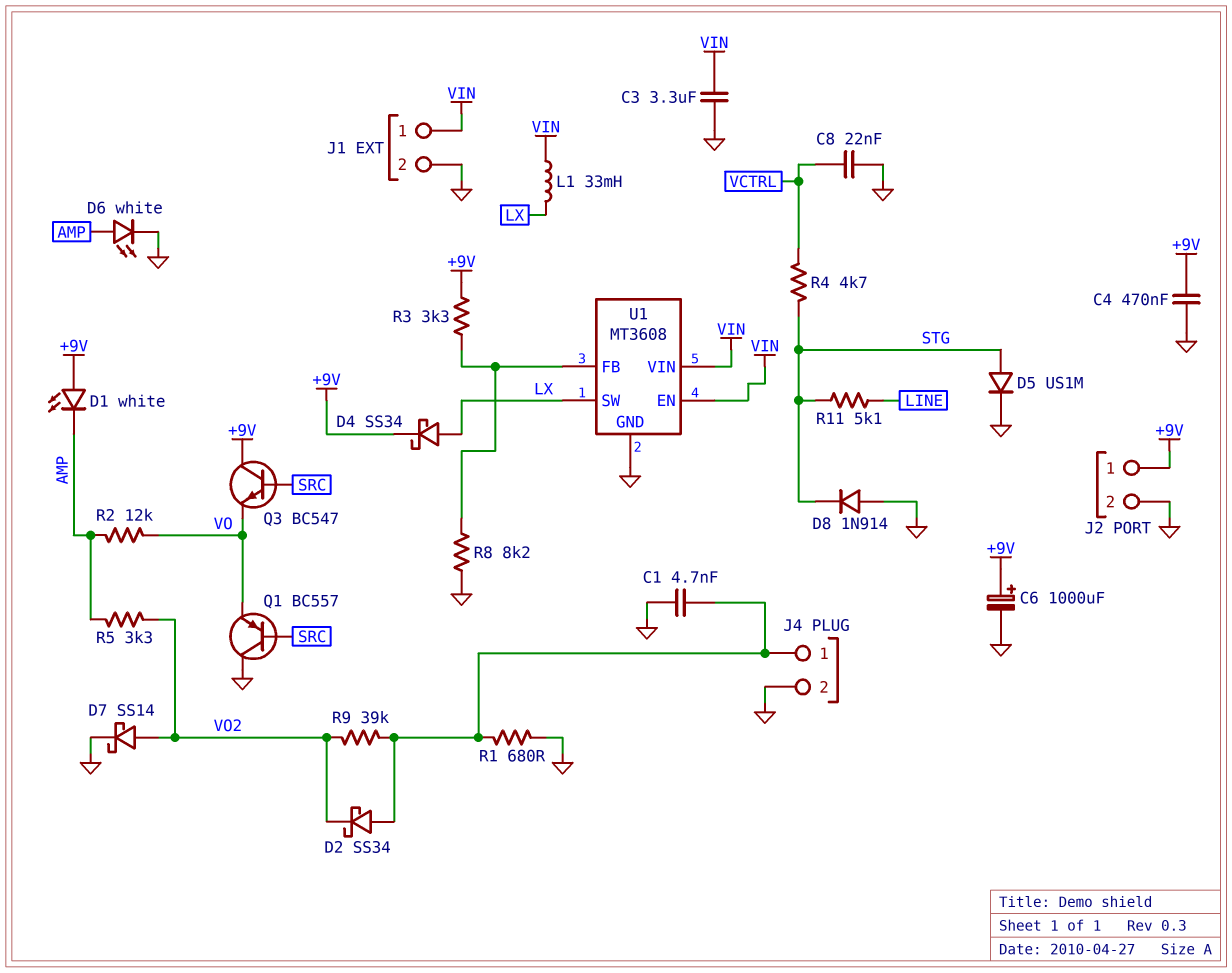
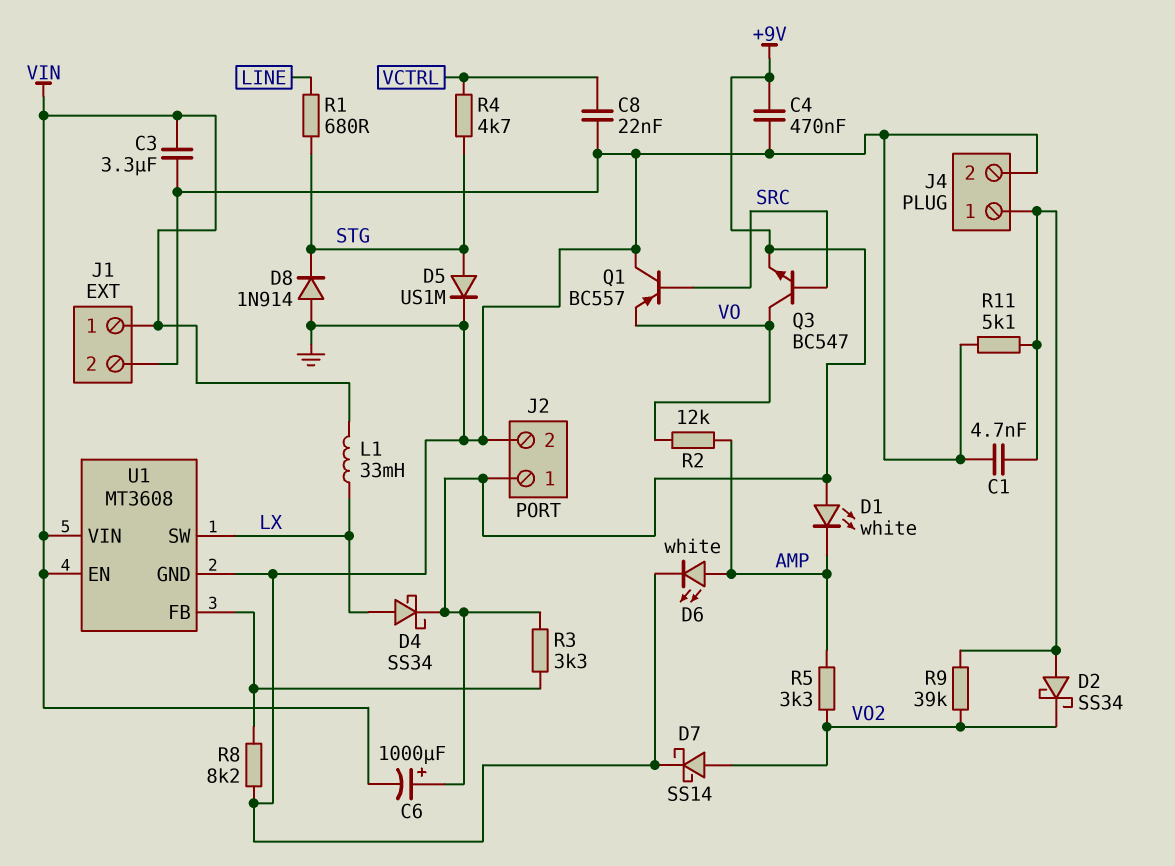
C6: 1000uF (plus +9V, minus GND) -> 1000uF (plus +9V, minus VIN)
Q3: NPN BC547 (B SRC, C +9V, E VO) -> NPN BC547 (B SRC, C VO, E +9V)
R1: 680 (GND, J4/1) -> 680 (LINE, STG)
R11: 5.1k (LINE, STG) -> 5.1k (GND, J4/1)

